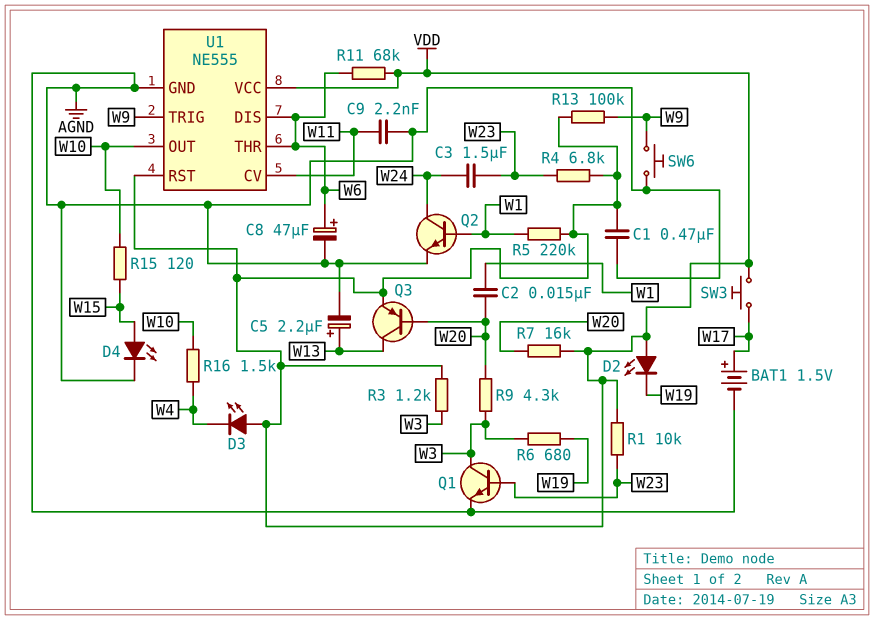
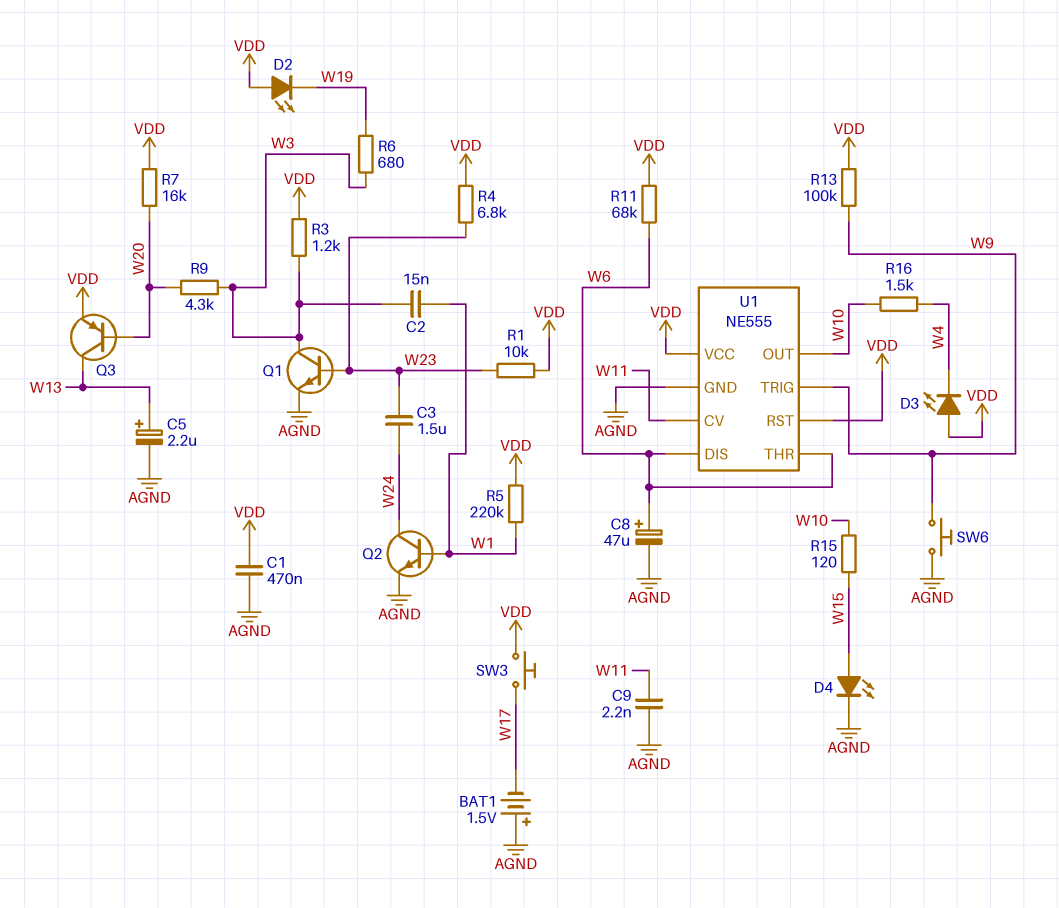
BAT1: 1.5V (plus W17, minus AGND) -> 1.5V (plus AGND, minus W17)
C2: 15nF (W1, W20) -> 15nF (W1, W3)

